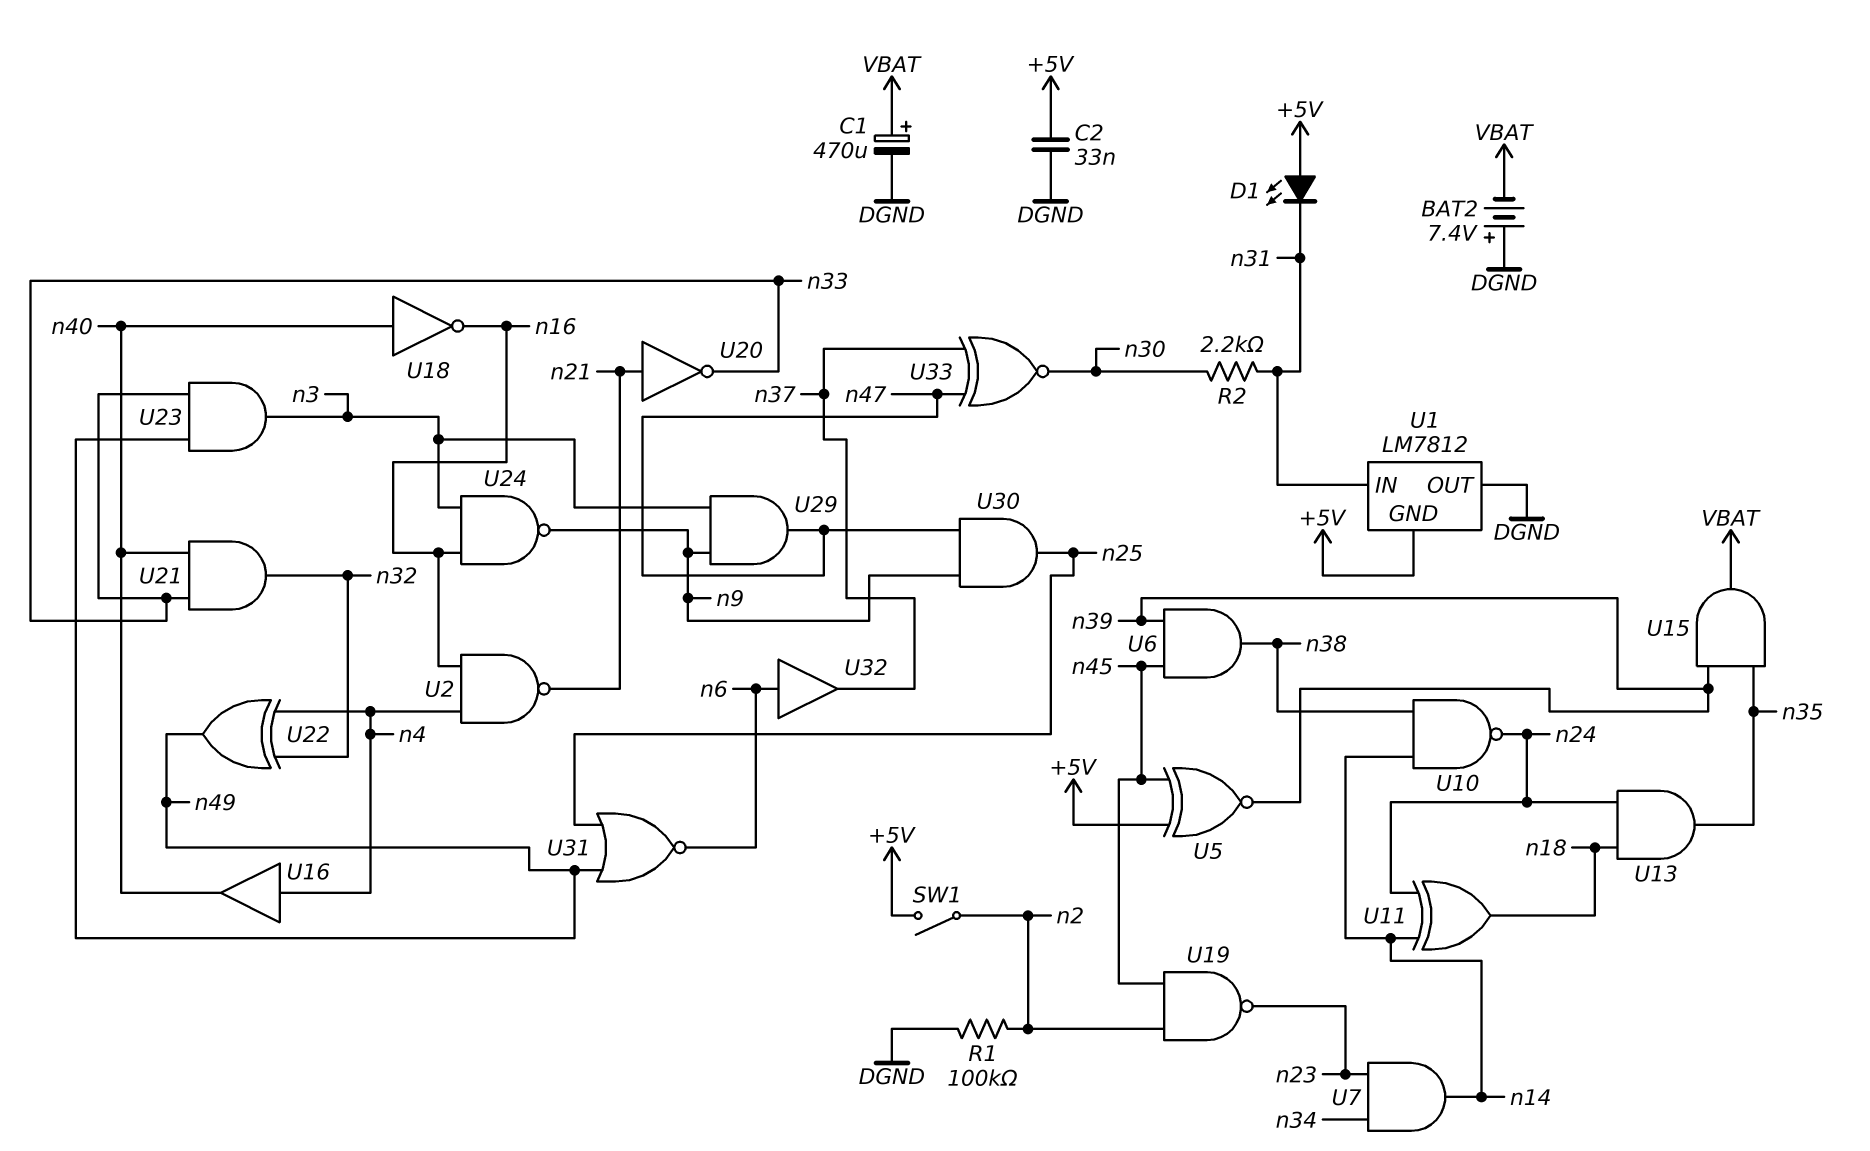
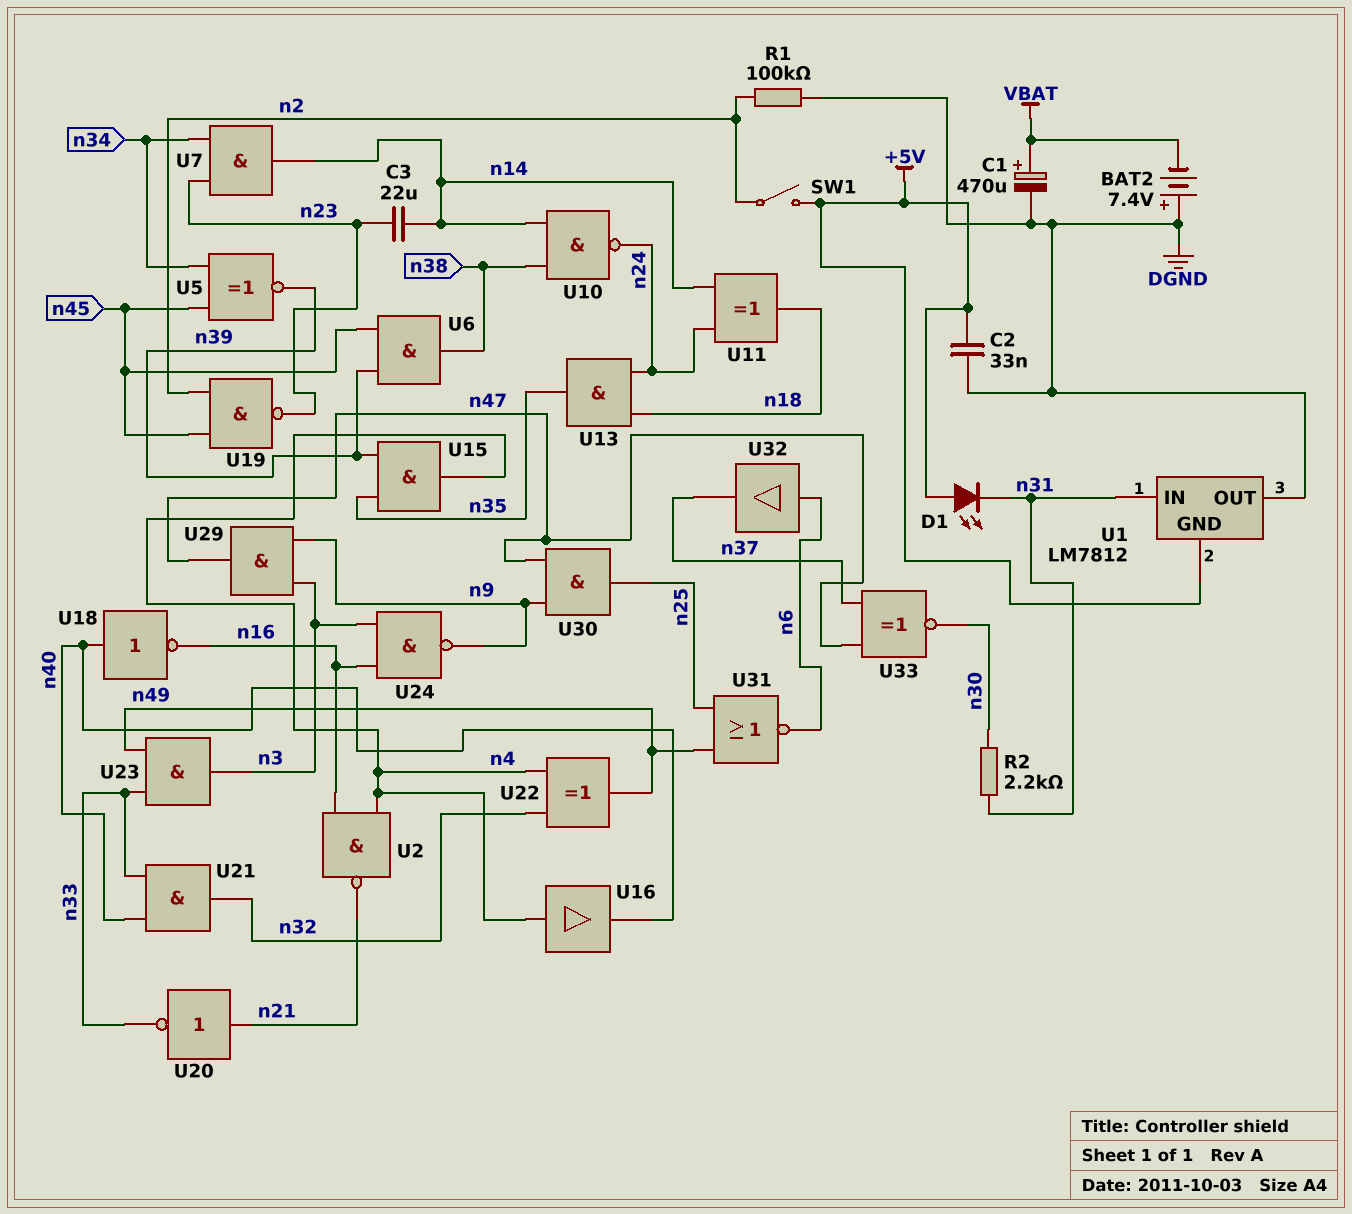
C3: none -> 22uF (n14, n23)
U5: XNOR (in +5V, in n45, out n39) -> XNOR (in n34, in n45, out n39)
U15: AND (in n35, in n39, out VBAT) -> AND (in n35, in n39, out n4)

